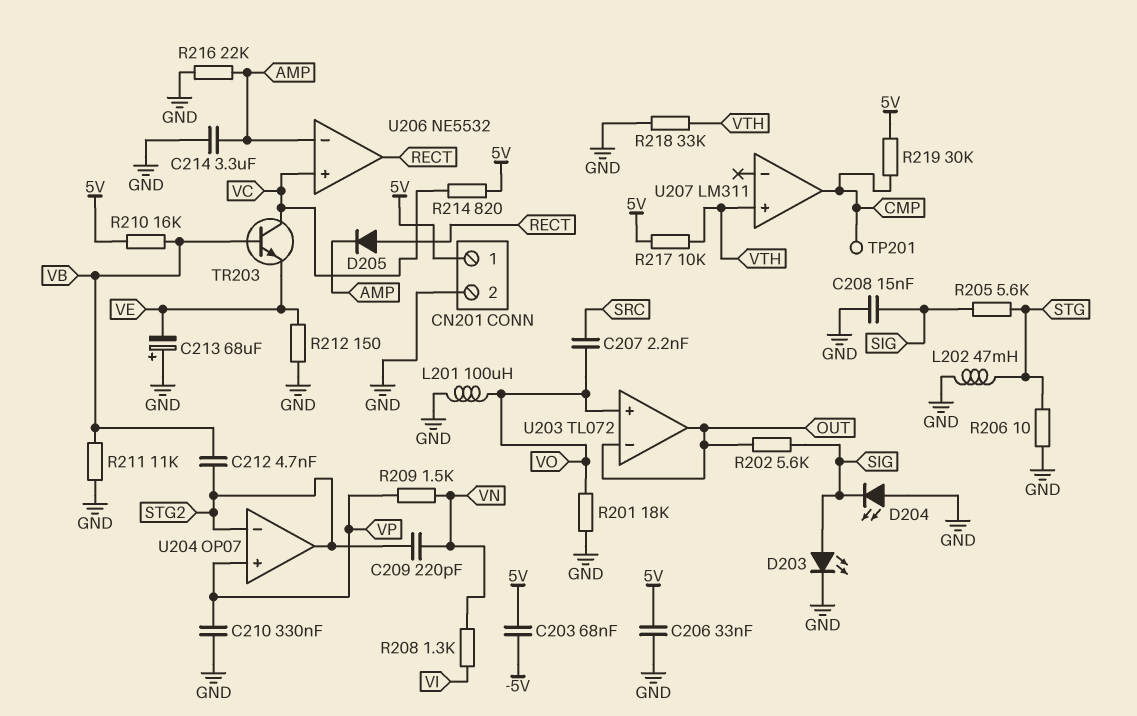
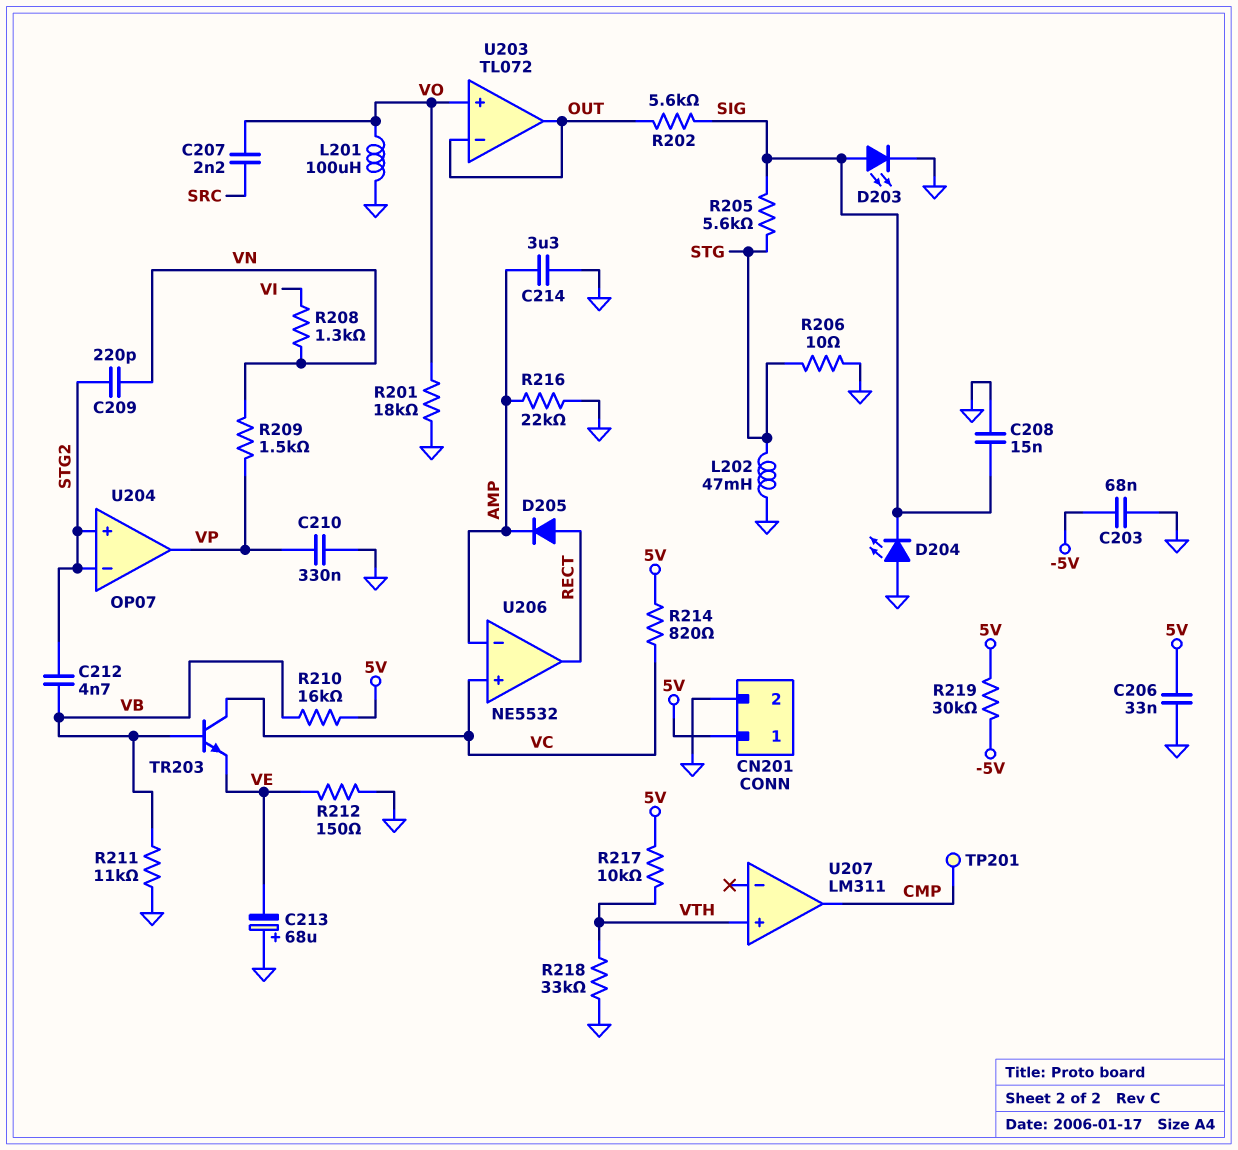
C203: 68nF (-5V, 5V) -> 68nF (-5V, GND)
R219: 30k (5V, CMP) -> 30k (-5V, 5V)
U204 pin in+: VP -> STG2
U204 pin out: STG2 -> VP

